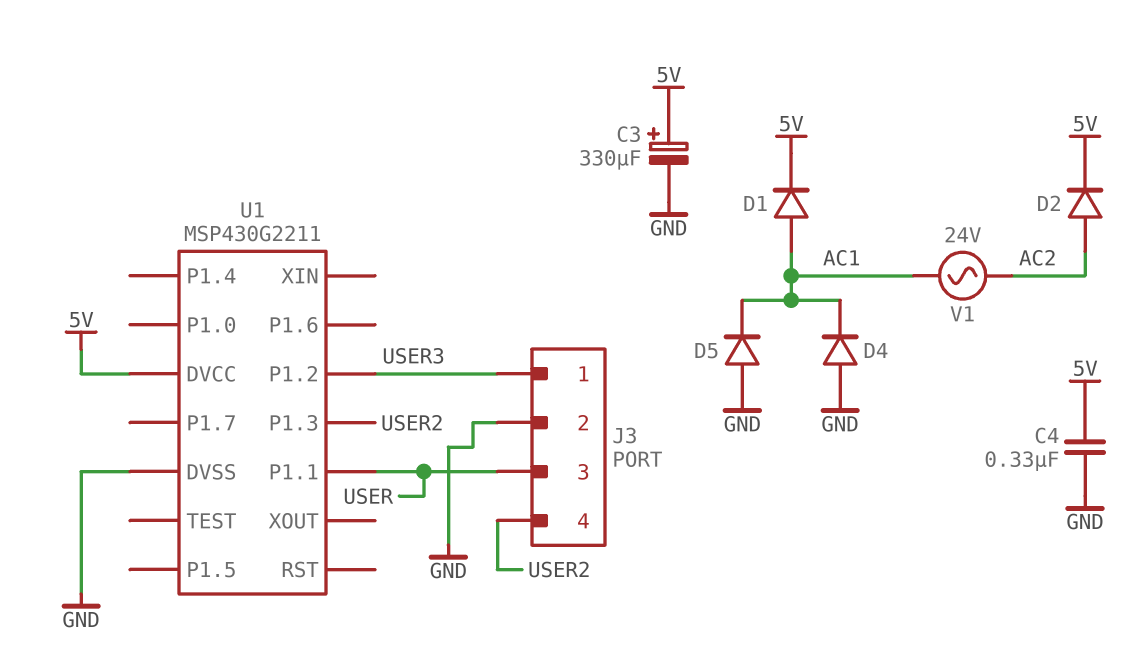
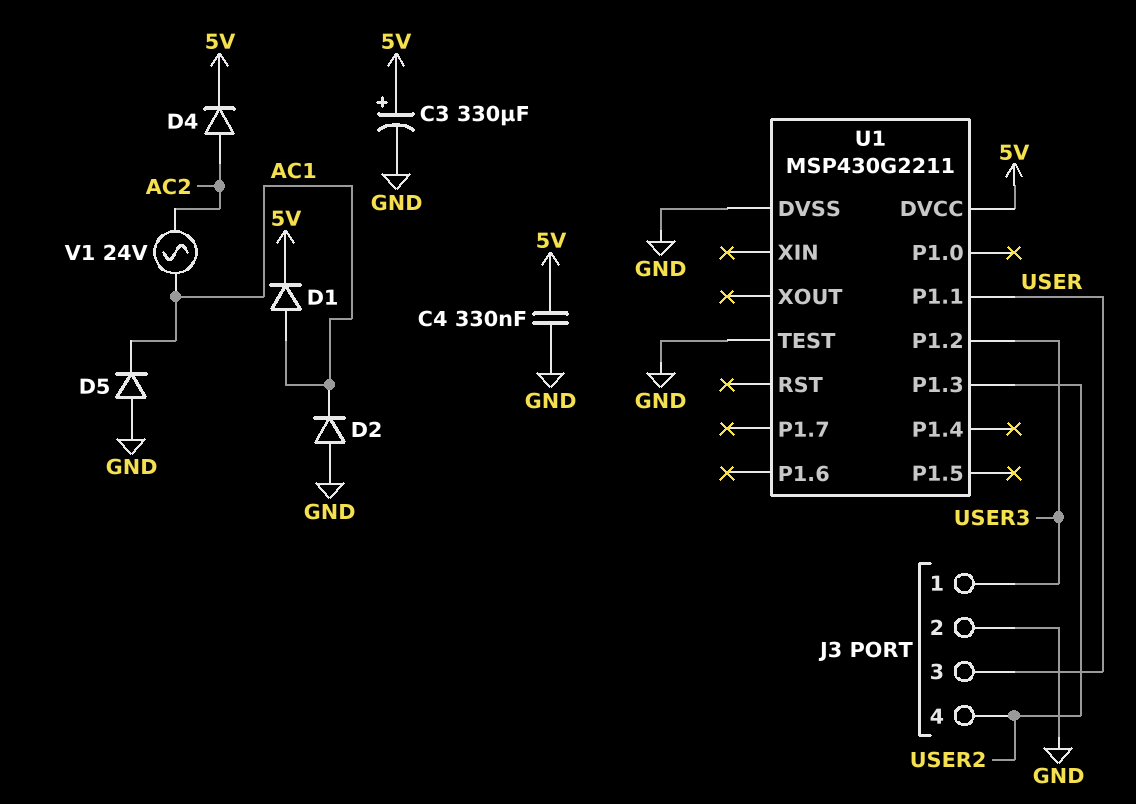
D2: diode (A AC2, K 5V) -> diode (A GND, K AC1)
D4: diode (A GND, K AC1) -> diode (A AC2, K 5V)
U1 pin TEST: none -> GND

